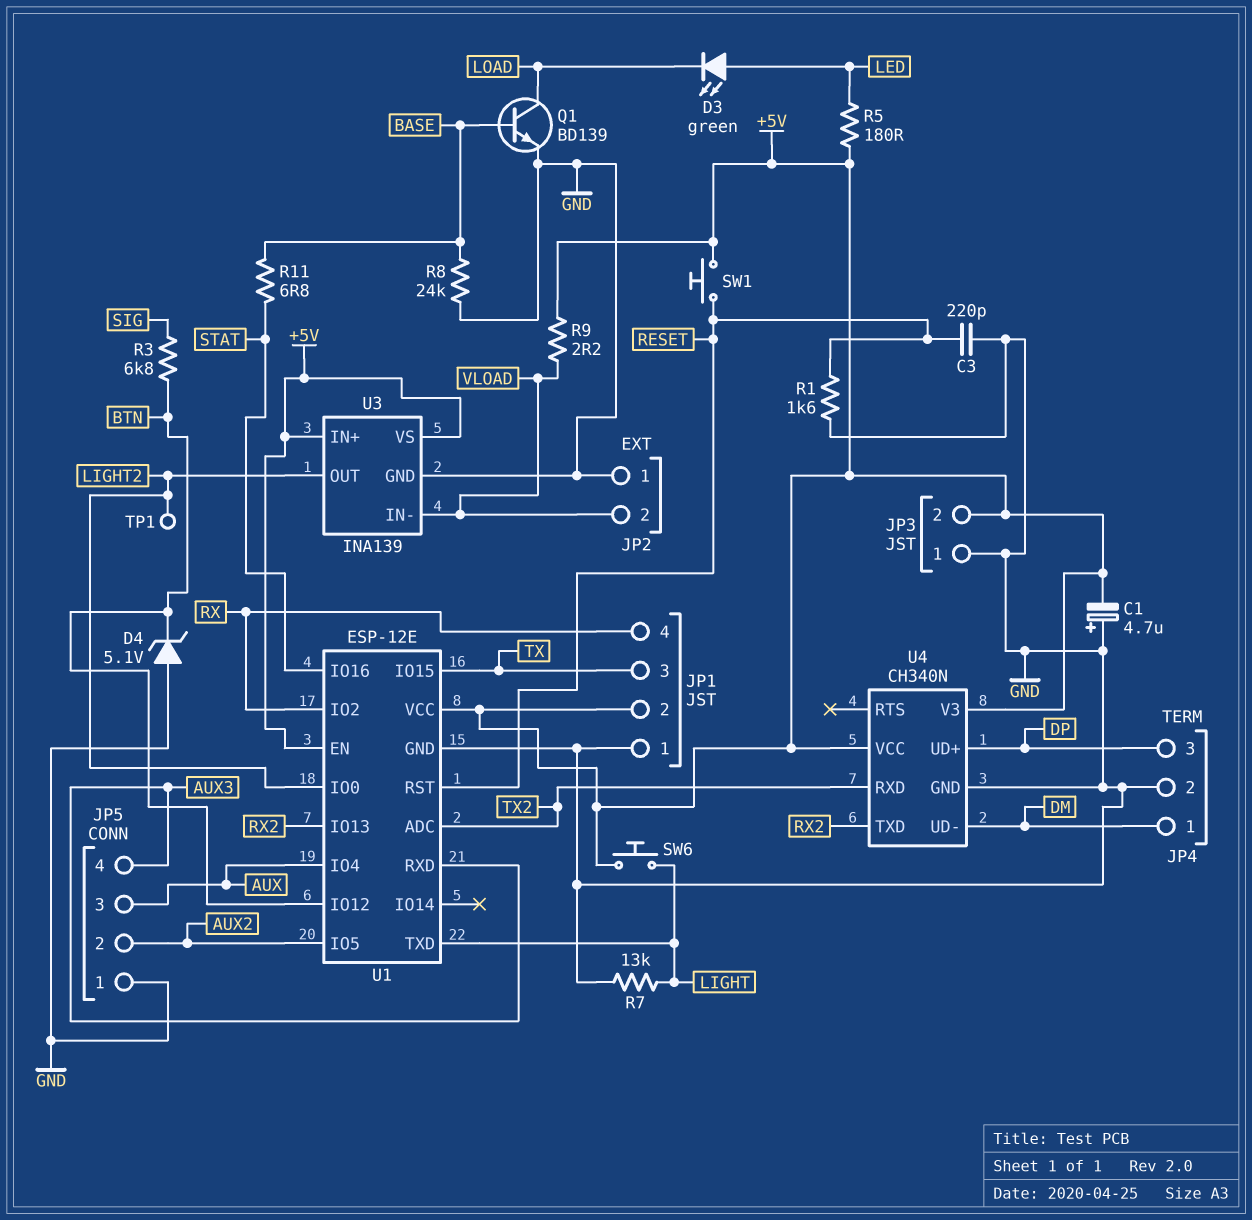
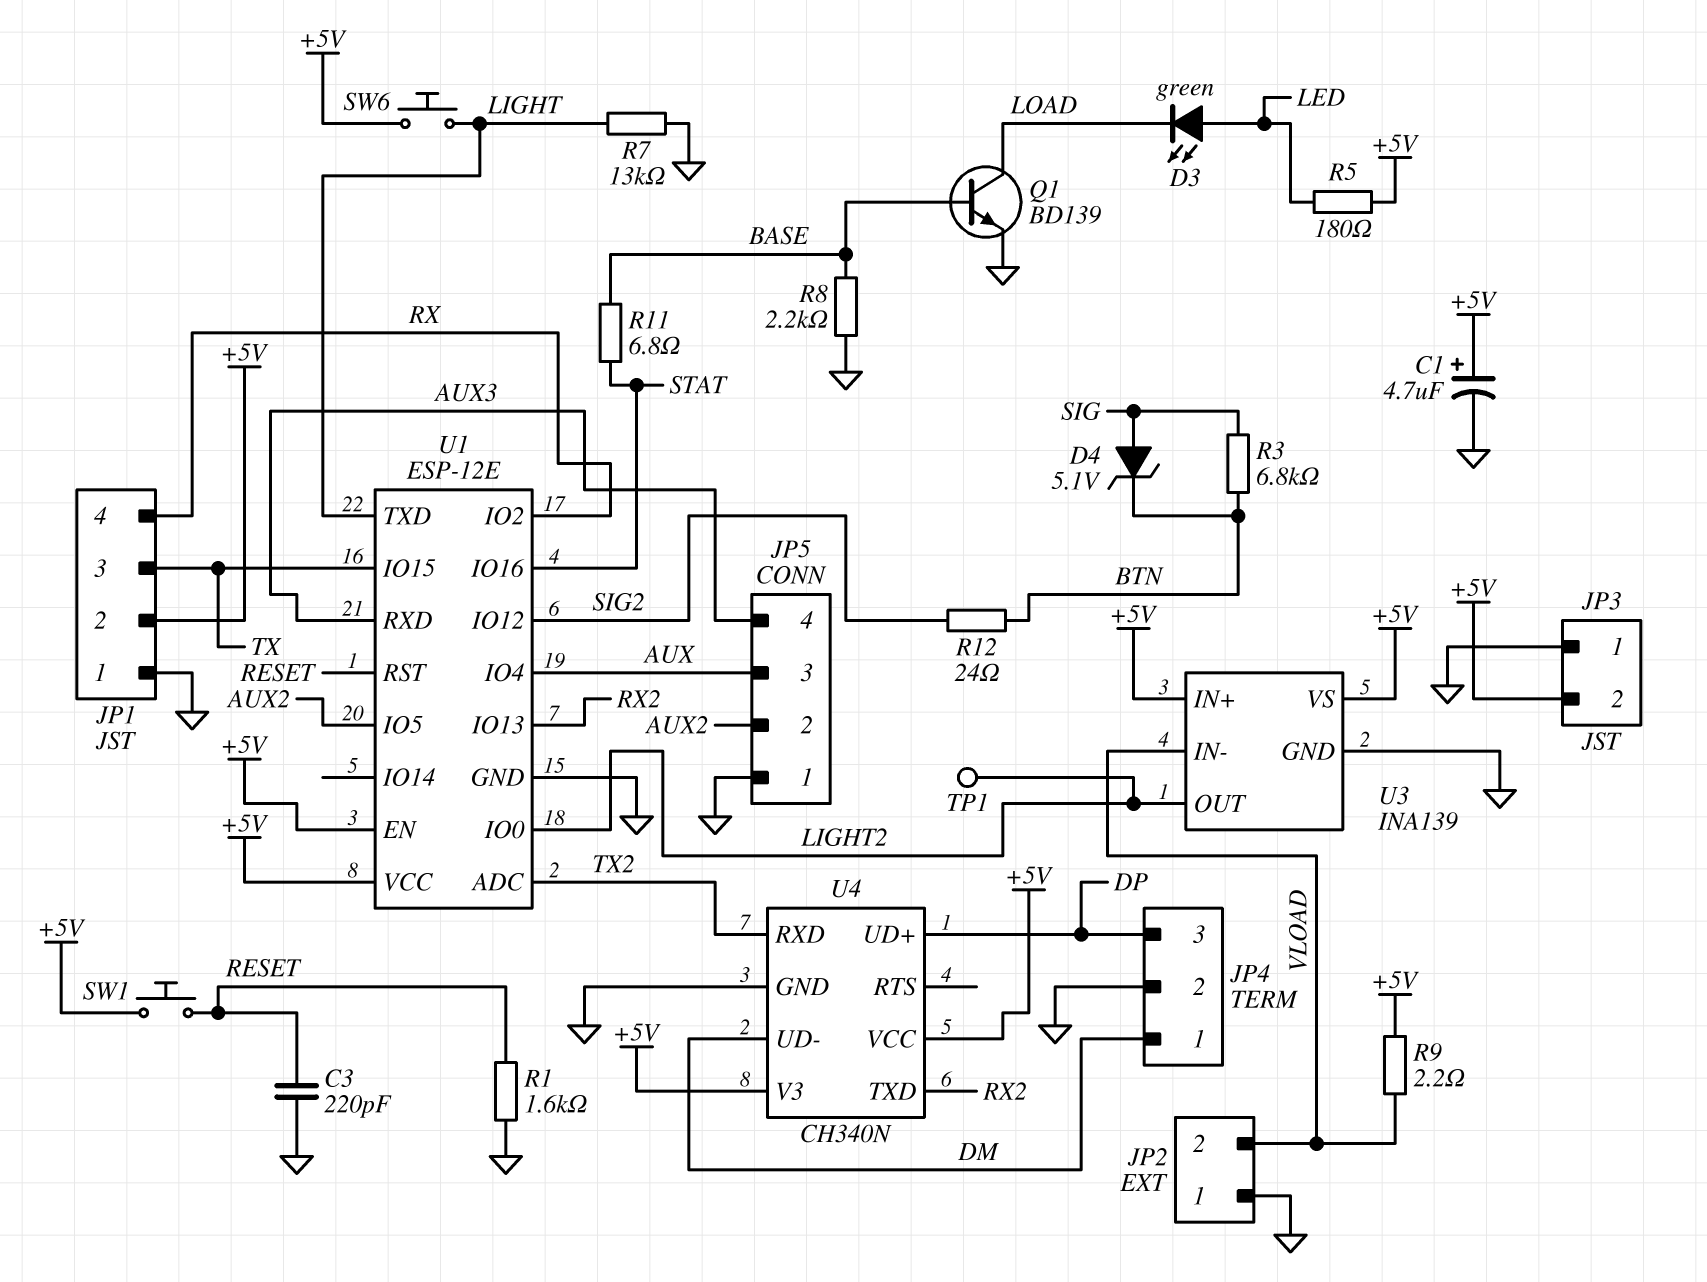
C1: 4.7uF (plus GND, minus +5V) -> 4.7uF (plus +5V, minus GND)
D4: zener 5.1V (A GND, K BTN) -> zener 5.1V (A SIG, K BTN)
R8: 24k (BASE, GND) -> 2.2k (BASE, GND)
R12: none -> 24 (BTN, SIG2)
U1 pin IO12: BTN -> SIG2

